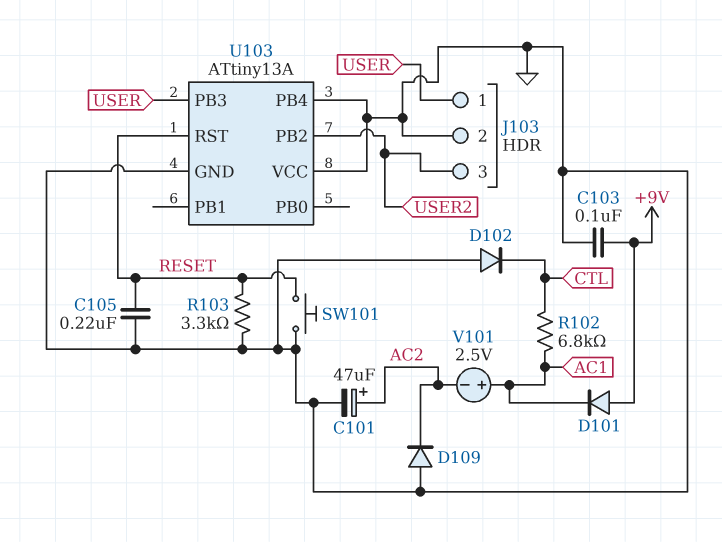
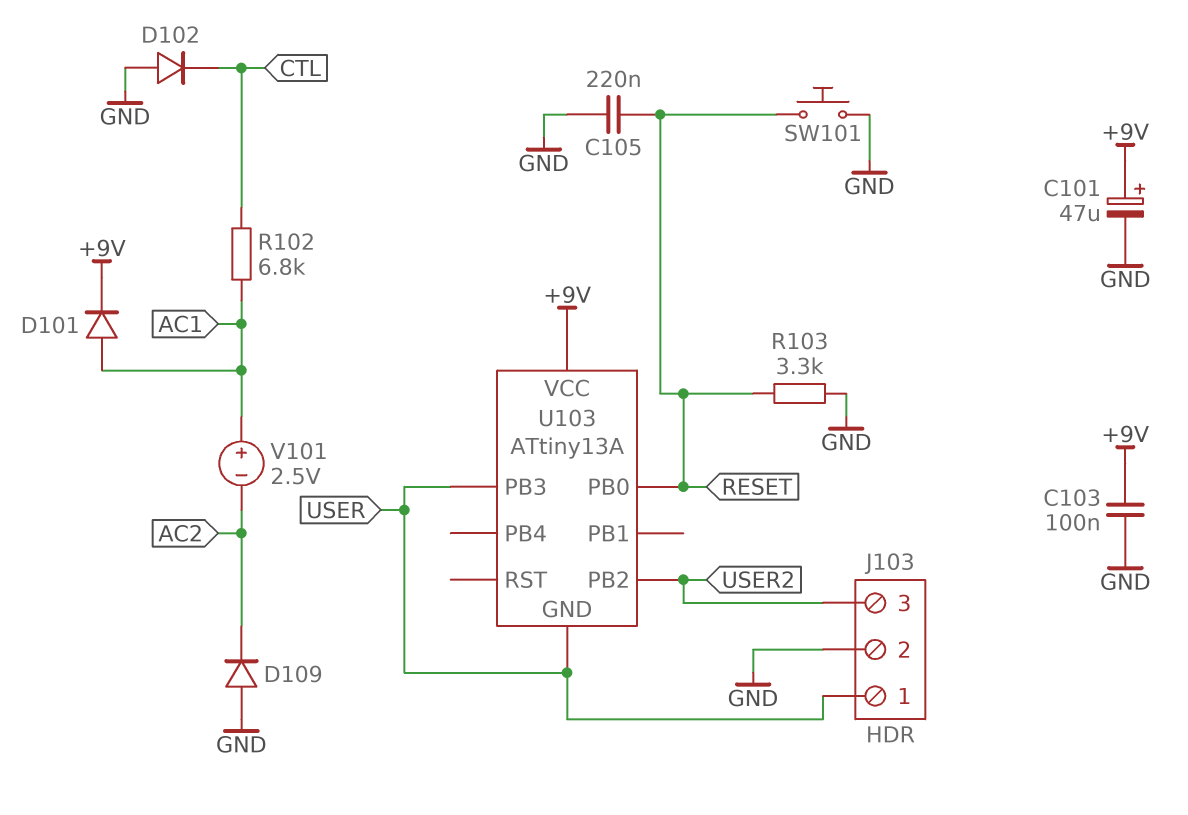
C101: 47uF (plus AC2, minus GND) -> 47uF (plus +9V, minus GND)
D101: diode (A +9V, K AC1) -> diode (A AC1, K +9V)
U103 pin GND: GND -> USER
U103 pin PB0: none -> RESET
U103 pin PB4: GND -> none
U103 pin RST: RESET -> none
U103 pin VCC: GND -> +9V

